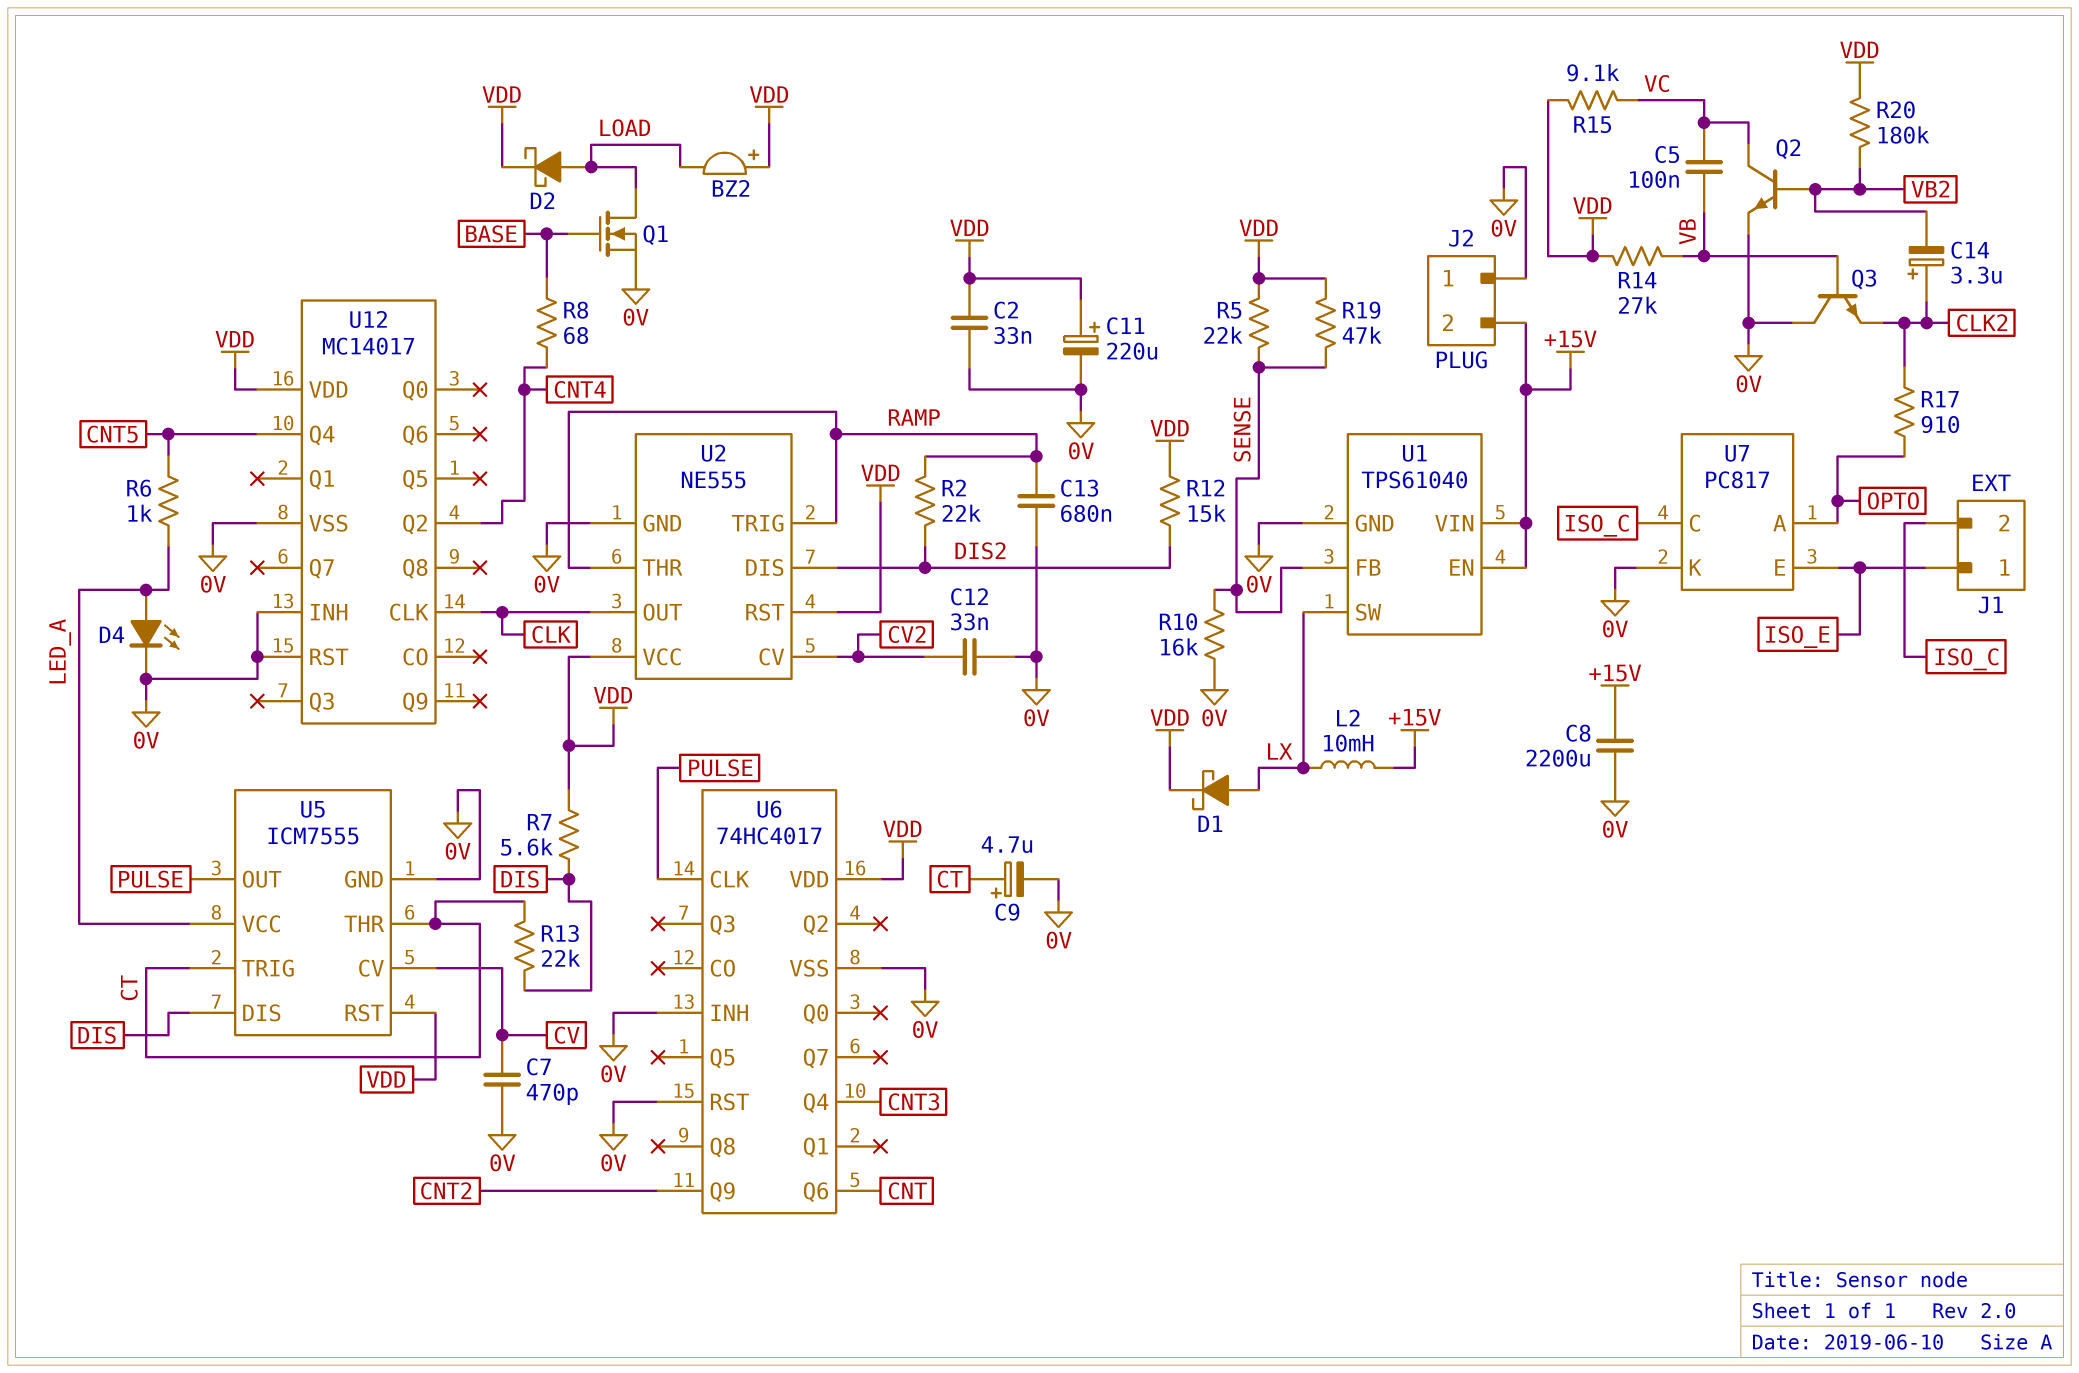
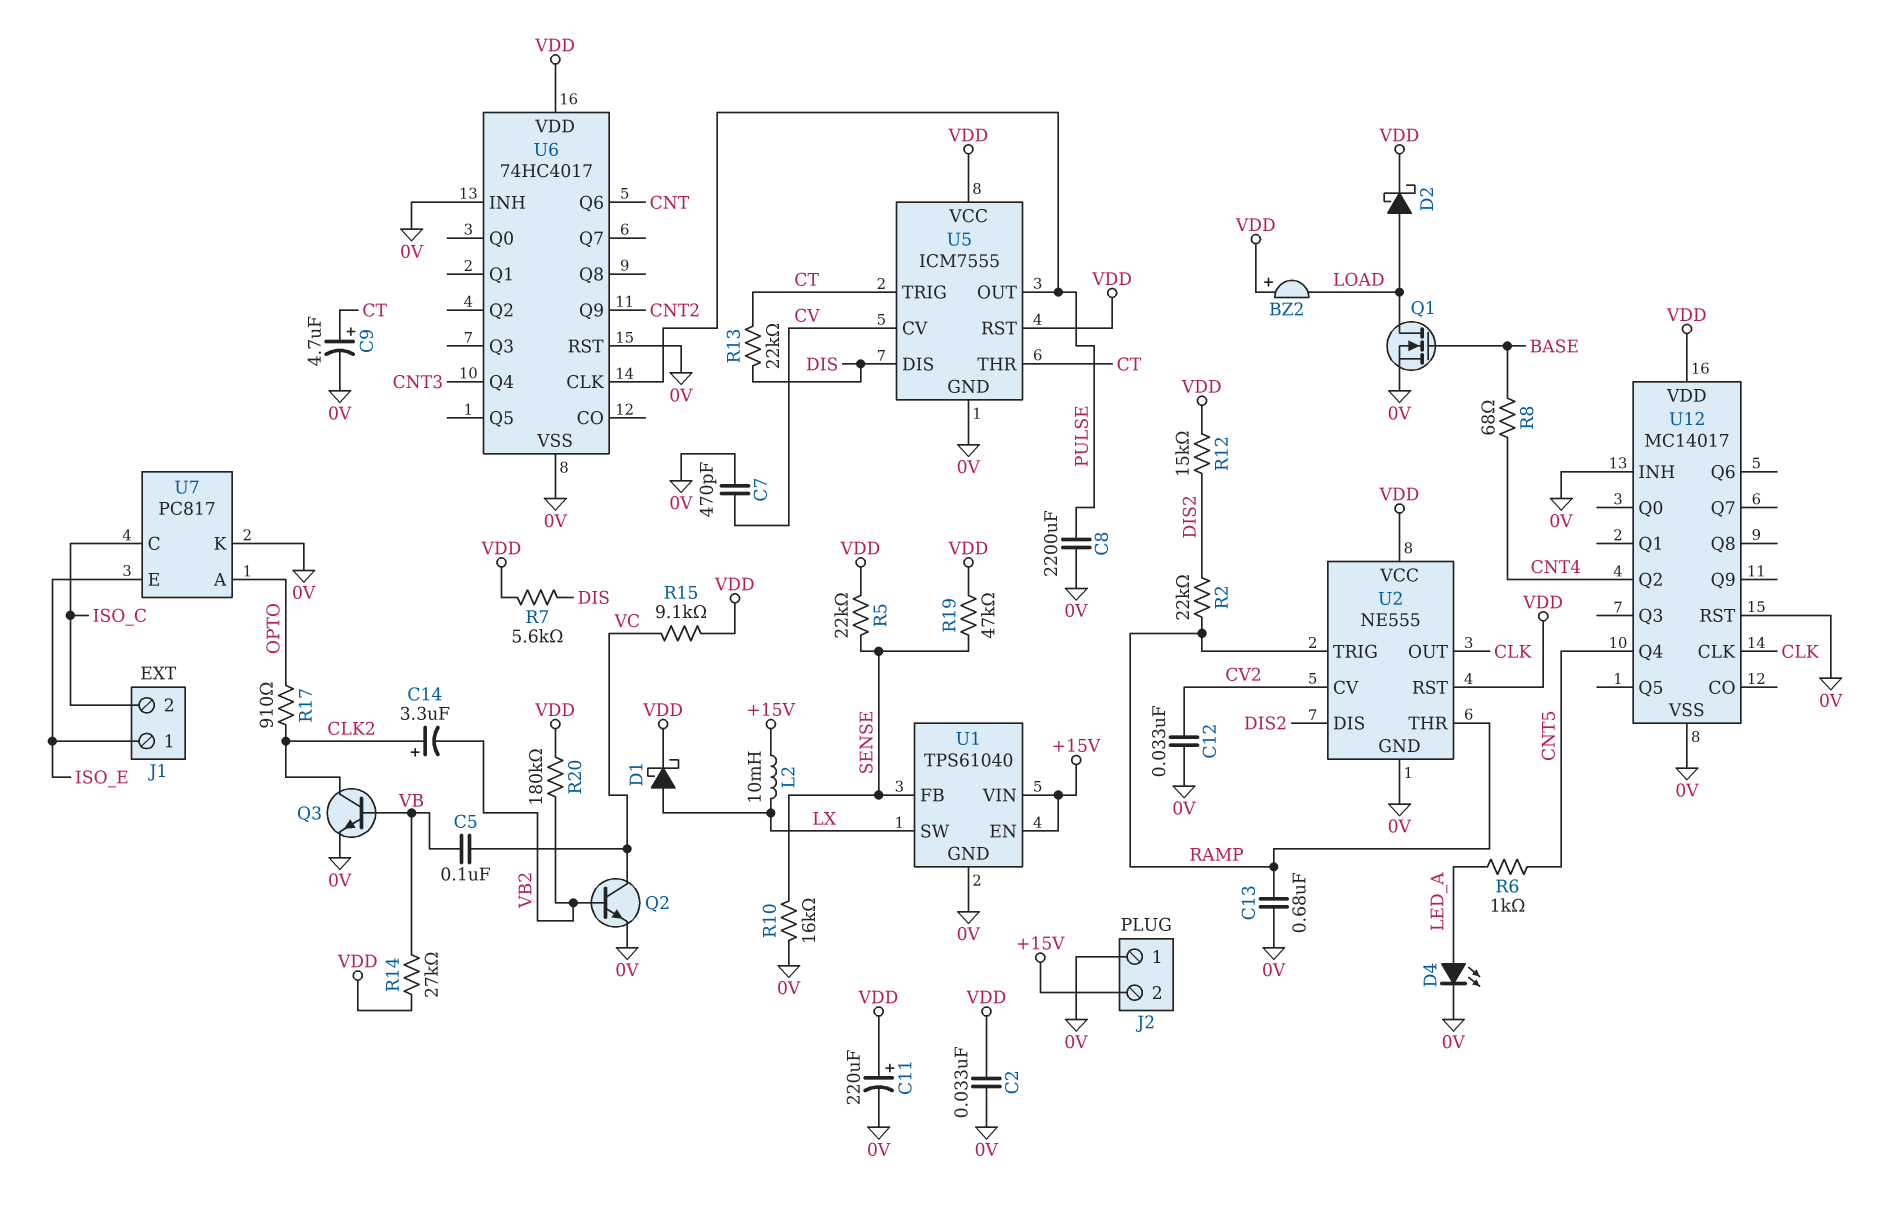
C8: 2200uF (+15V, 0V) -> 2200uF (0V, PULSE)
Q3: NPN (B VB, C 0V, E CLK2) -> NPN (B VB, C CLK2, E 0V)
U5 pin VCC: LED_A -> VDD

